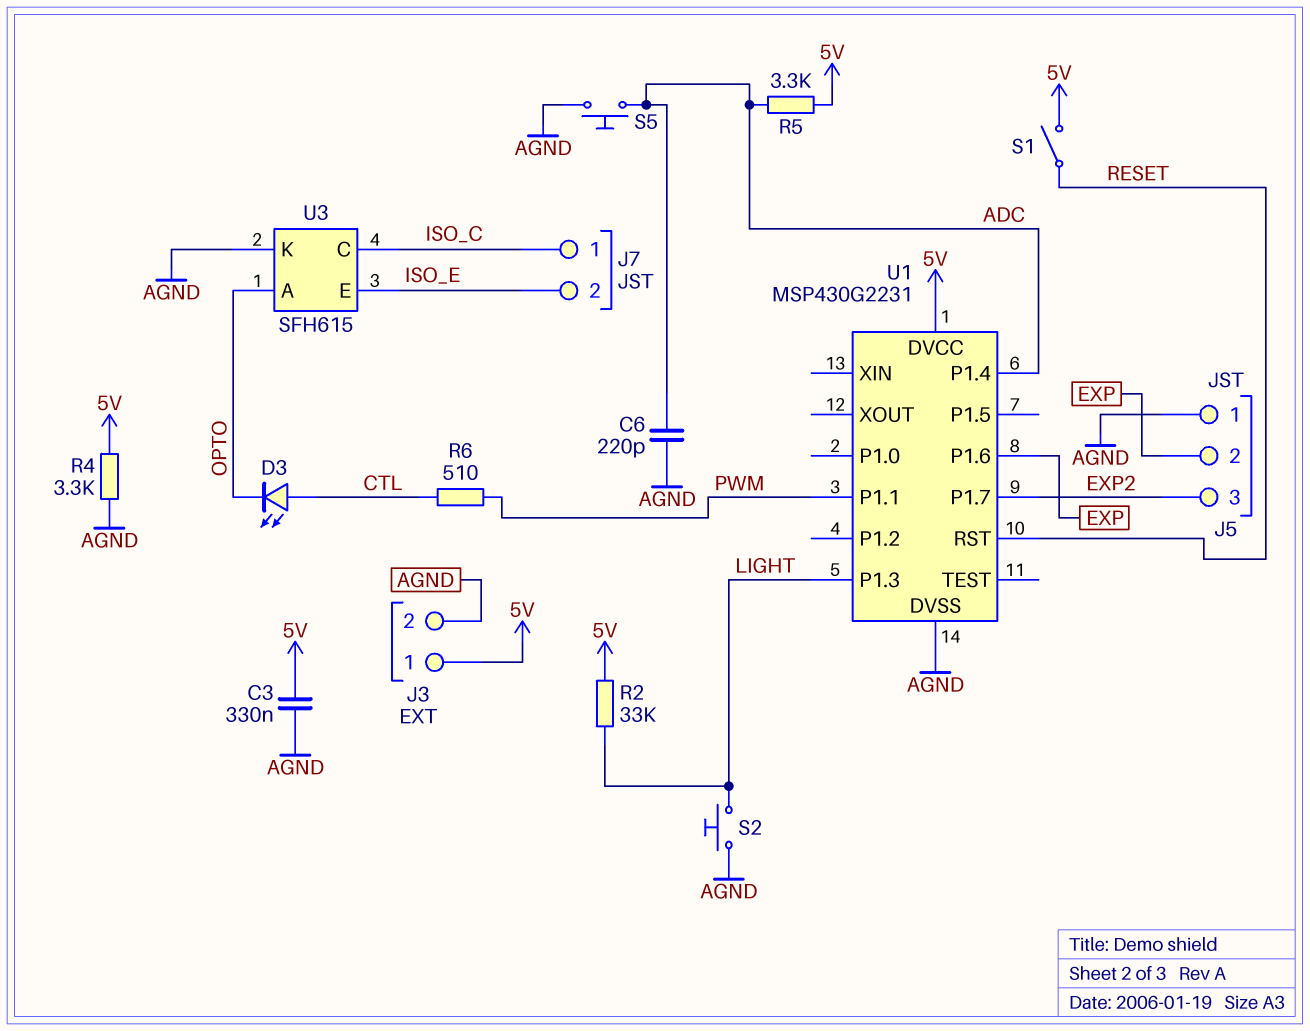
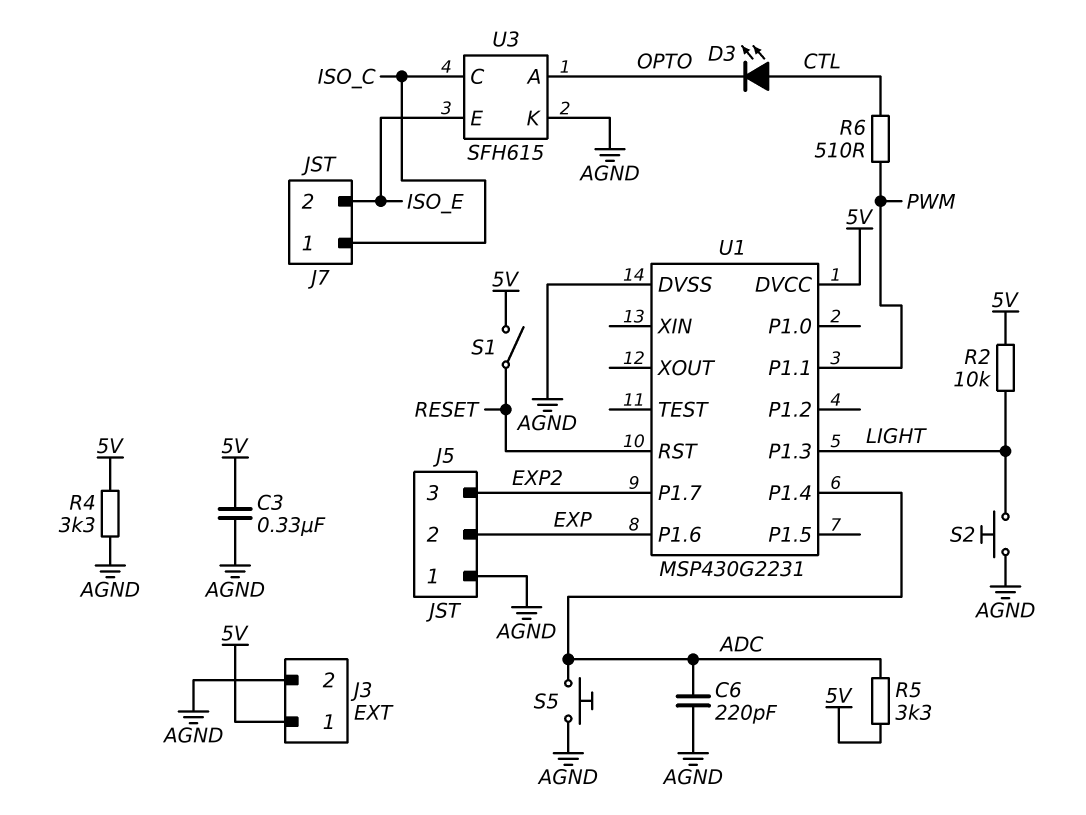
R2: 33k (5V, LIGHT) -> 10k (5V, LIGHT)

